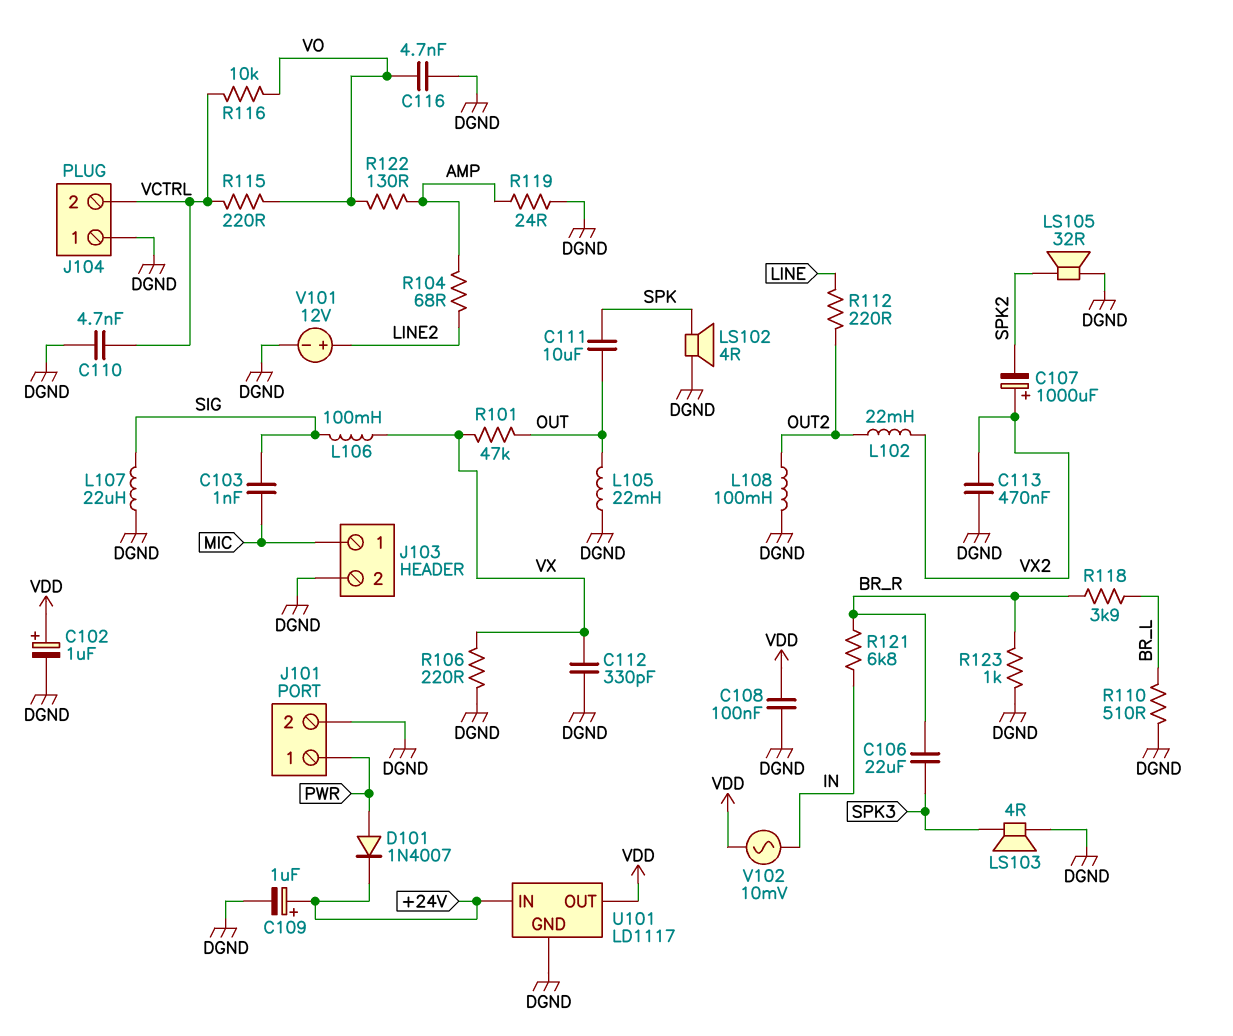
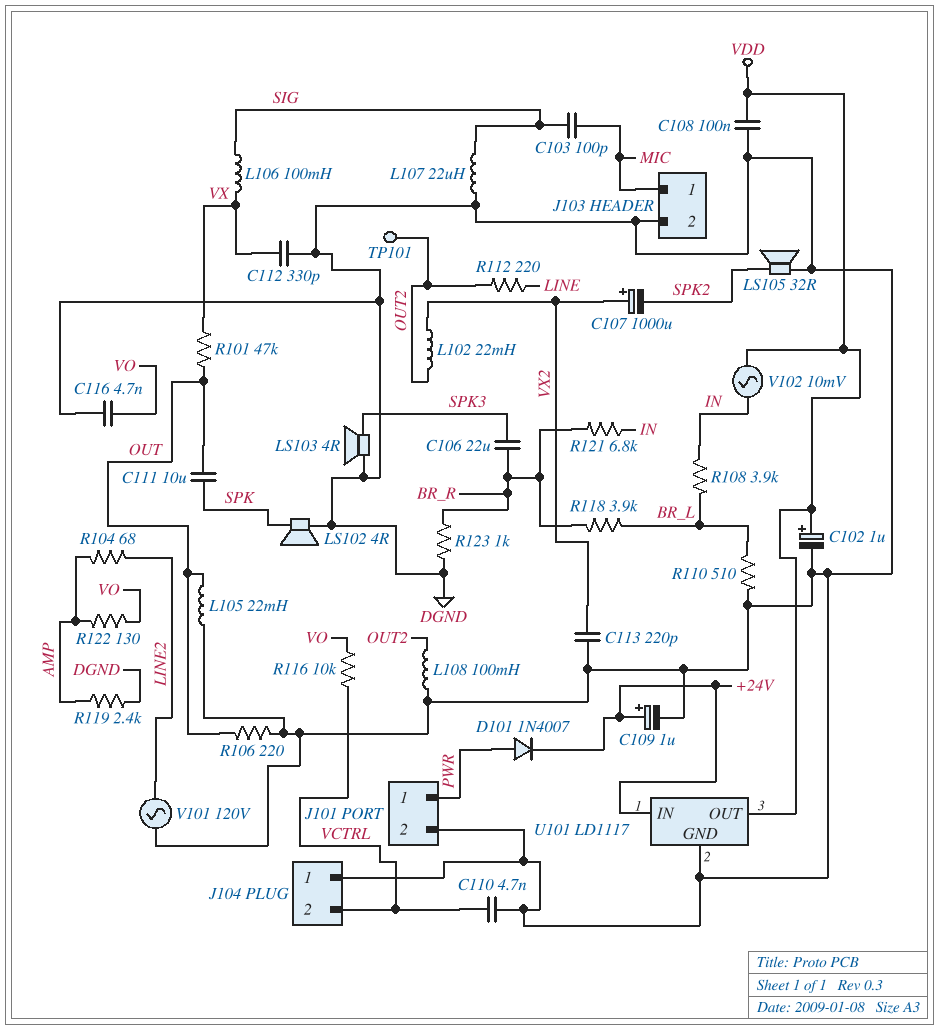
C103: 1nF (MIC, SIG) -> 100pF (MIC, SIG)
C113: 470nF (DGND, VX2) -> 220pF (DGND, VX2)
R106: 220 (DGND, VX) -> 220 (DGND, OUT)
R108: none -> 3.9k (BR_L, IN)
R115: 220 (VCTRL, VO) -> none
R119: 24 (AMP, DGND) -> 2.4k (AMP, DGND)
TP101: none -> test point (OUT2)
V101: 12V (plus LINE2, minus DGND) -> AC 120V (DGND, LINE2)

